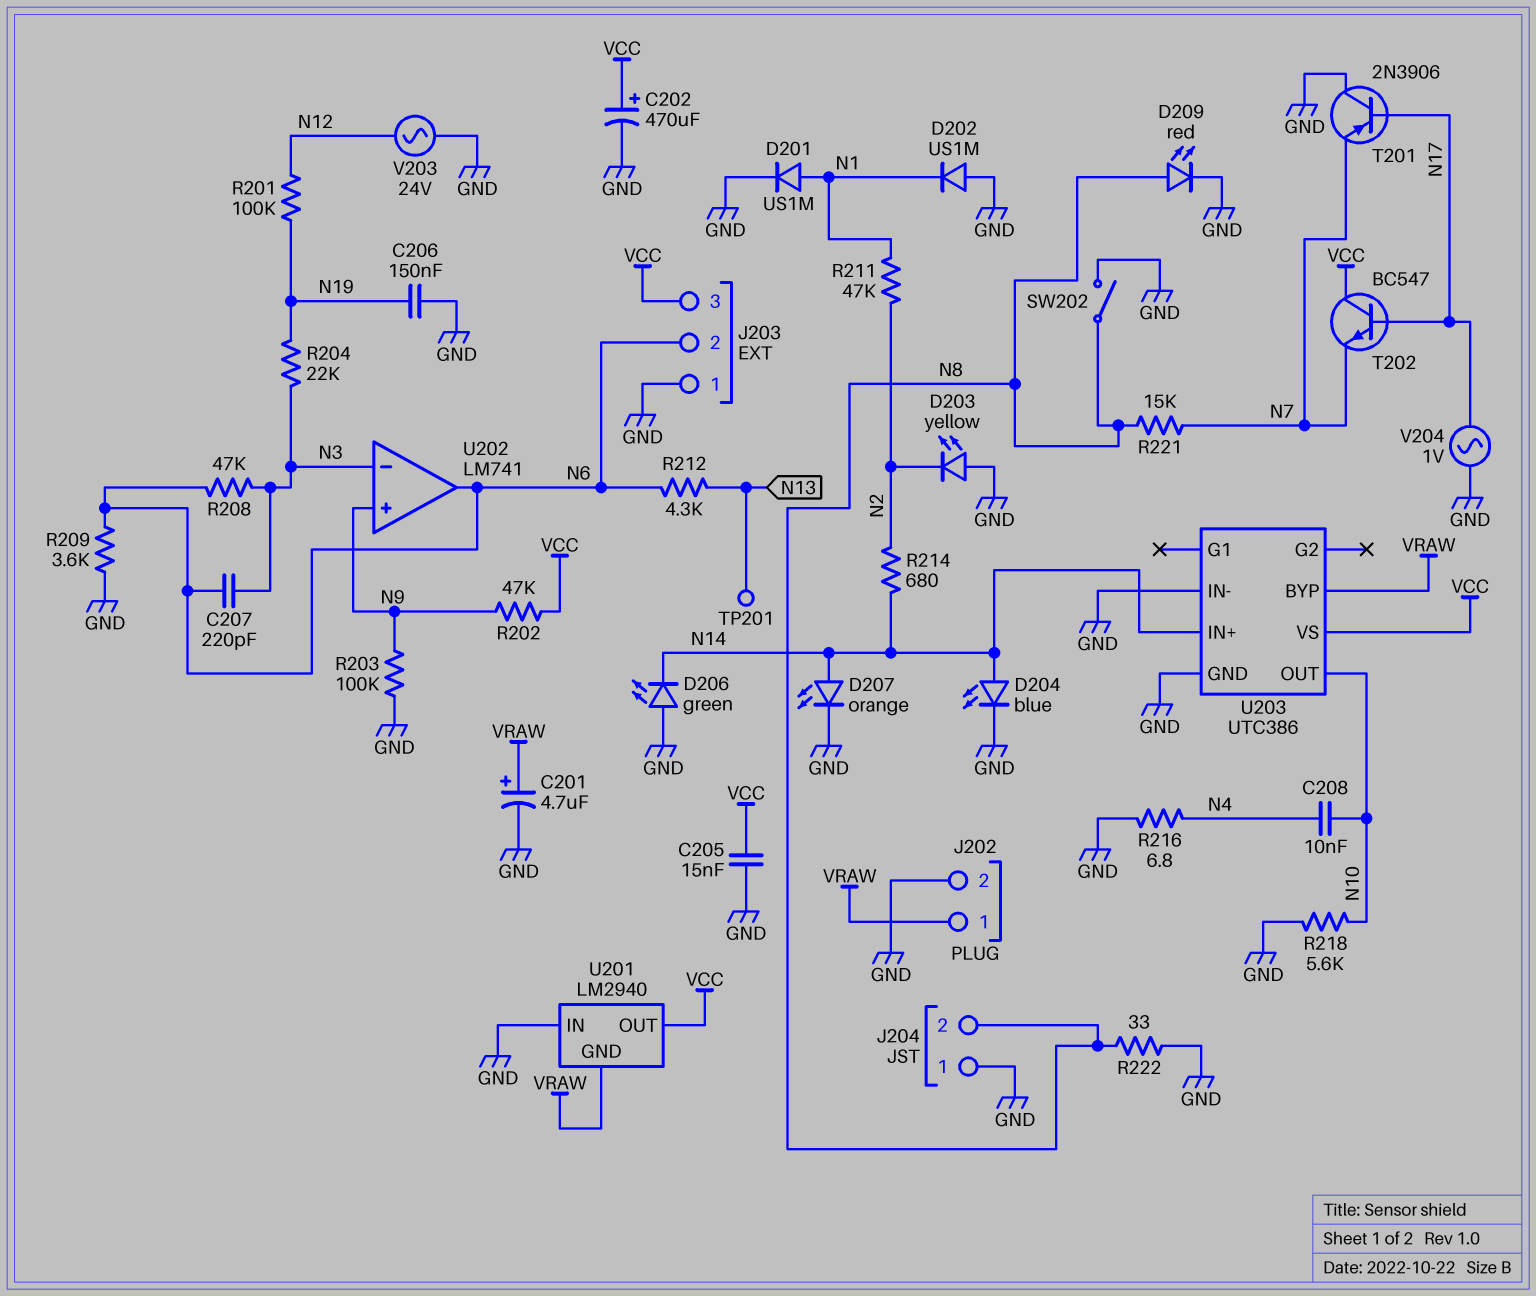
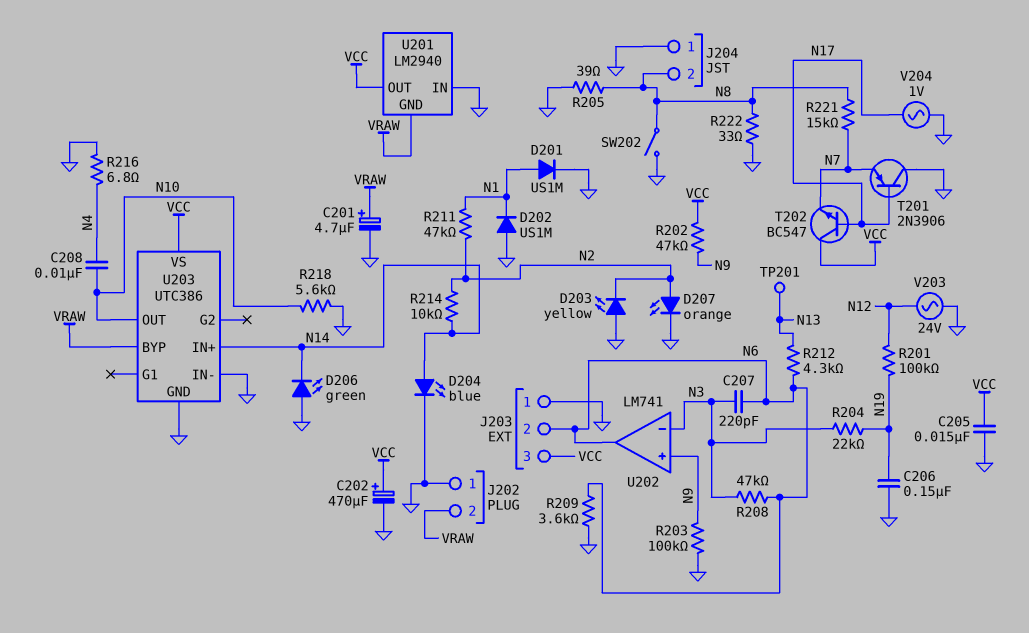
D207: LED orange (A N14, K GND) -> LED orange (A N2, K GND)
D209: LED red (A N8, K GND) -> none
J202 pin 1: VRAW -> GND
J202 pin 2: GND -> VRAW
R205: none -> 39 (GND, N8)
R214: 680 (N2, N14) -> 10k (N2, N14)

